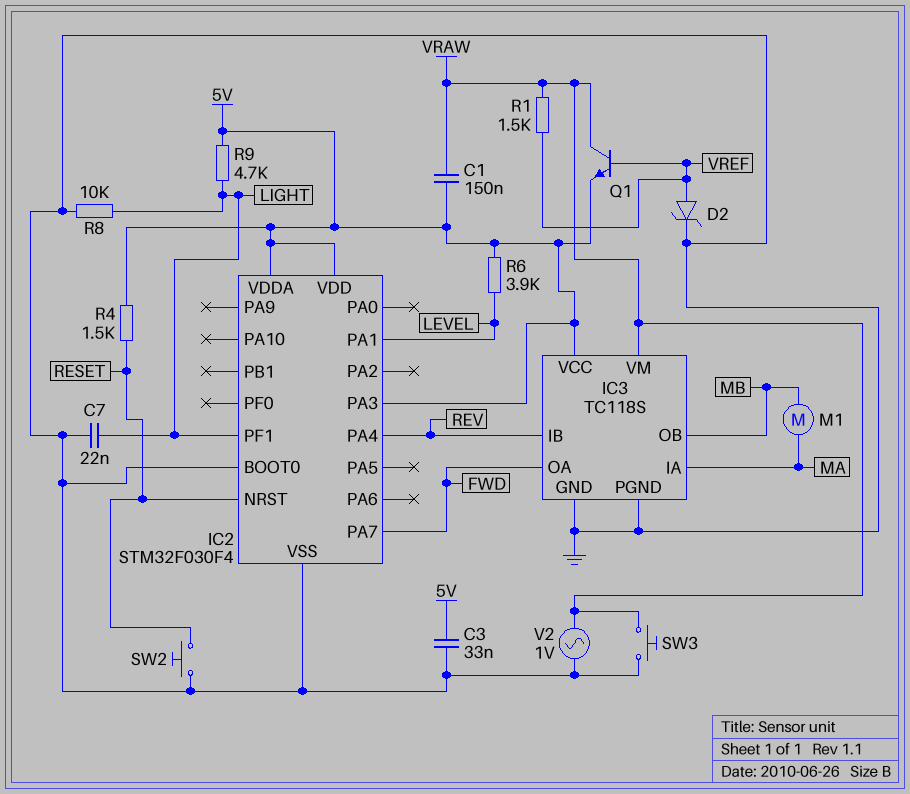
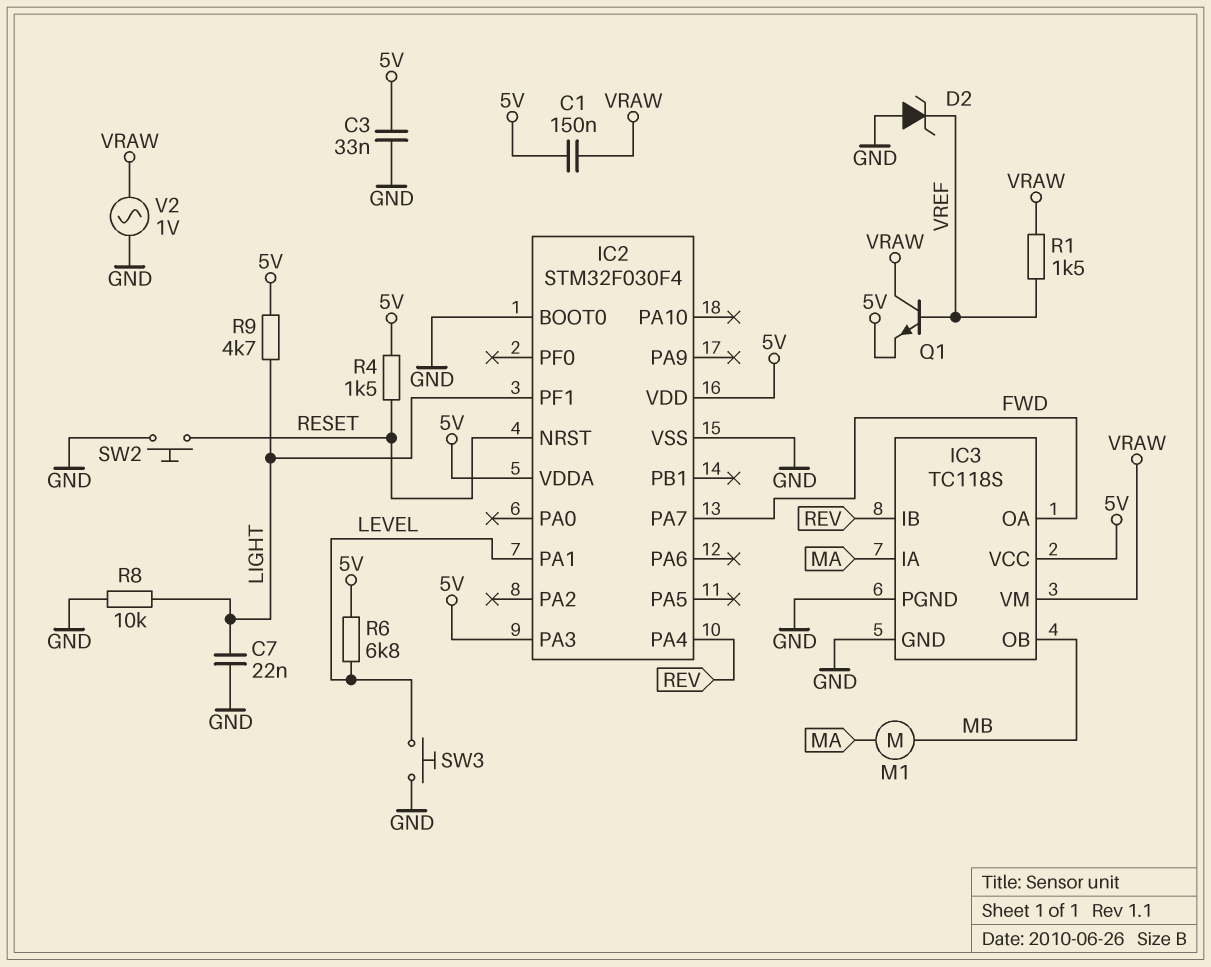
D2: zener (A VREF, K GND) -> zener (A GND, K VREF)
R6: 3.9k (5V, LEVEL) -> 6.8k (5V, LEVEL)
SW3: button (GND, VRAW) -> button (GND, LEVEL)

